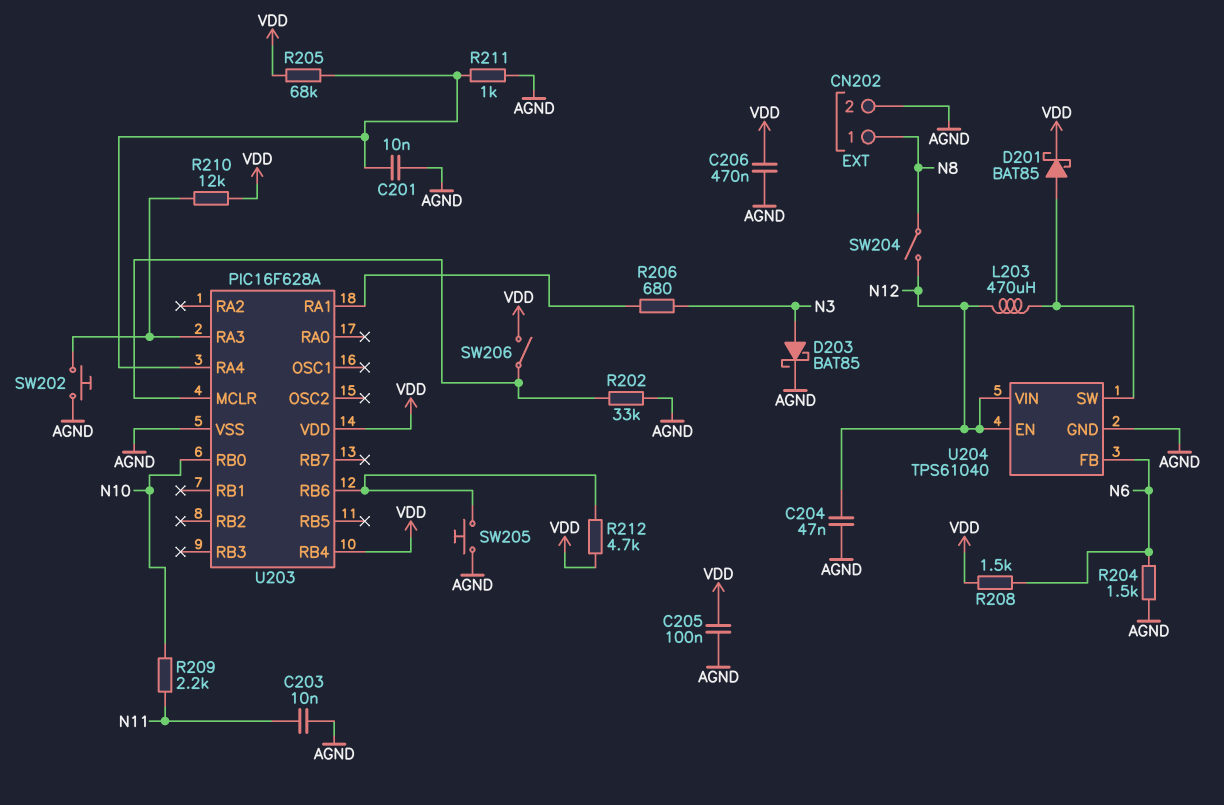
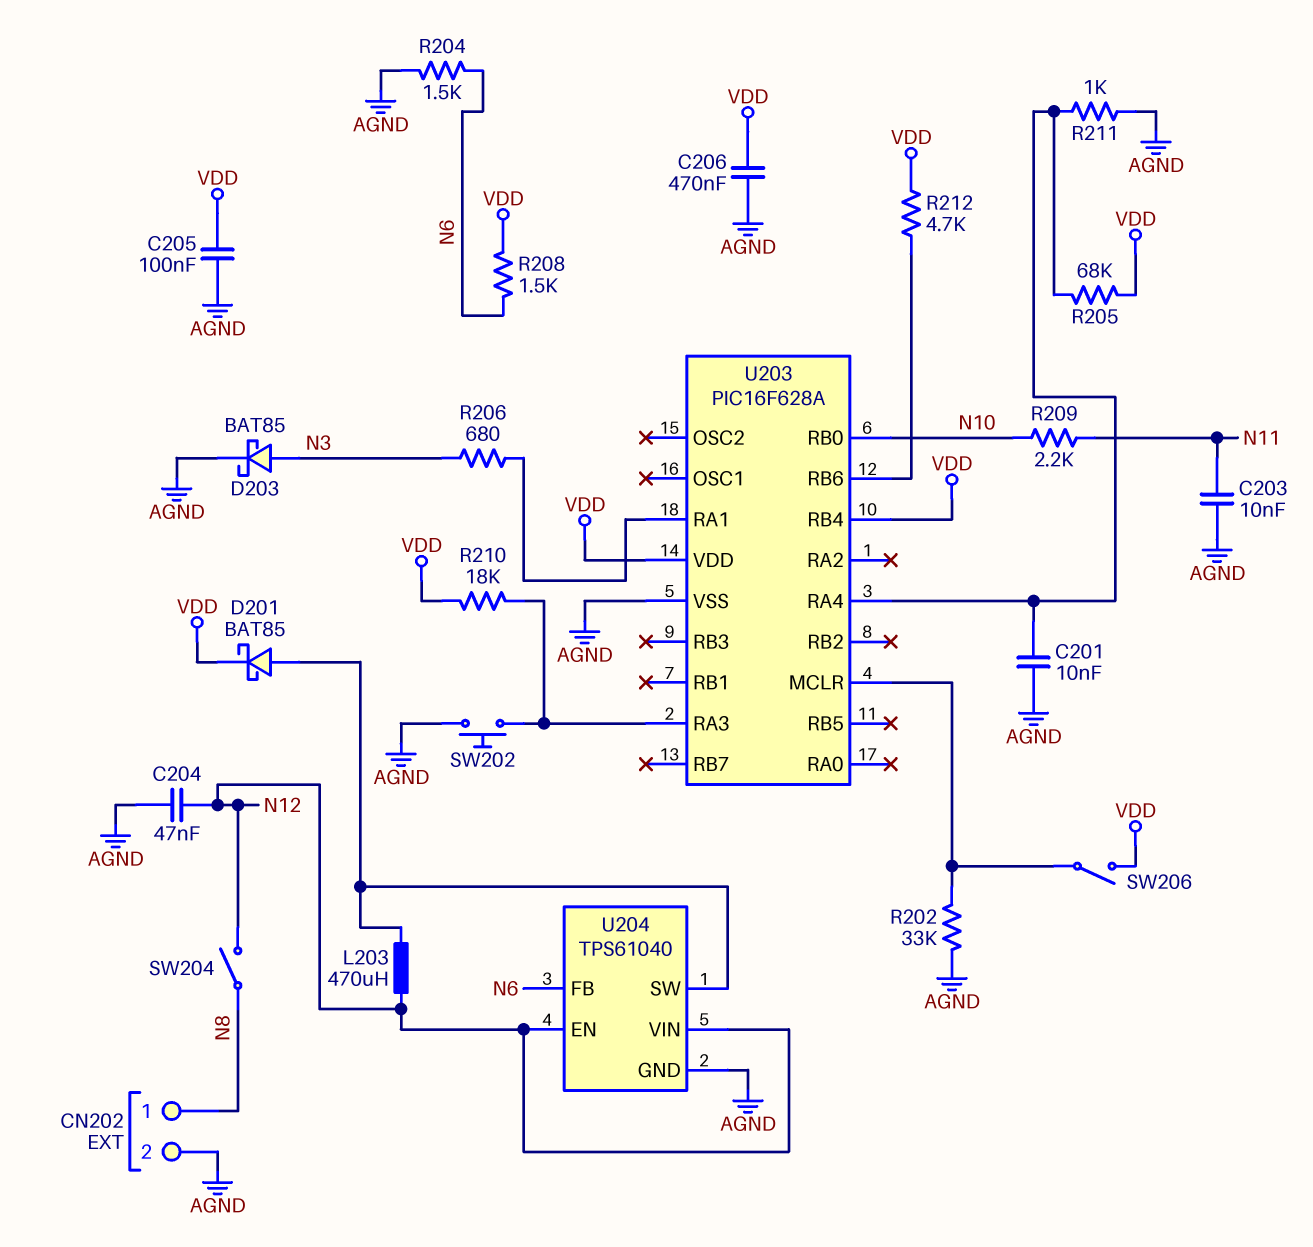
R210: 12k (U203/RA3, VDD) -> 18k (U203/RA3, VDD)
SW205: button (AGND, U203/RB6) -> none

